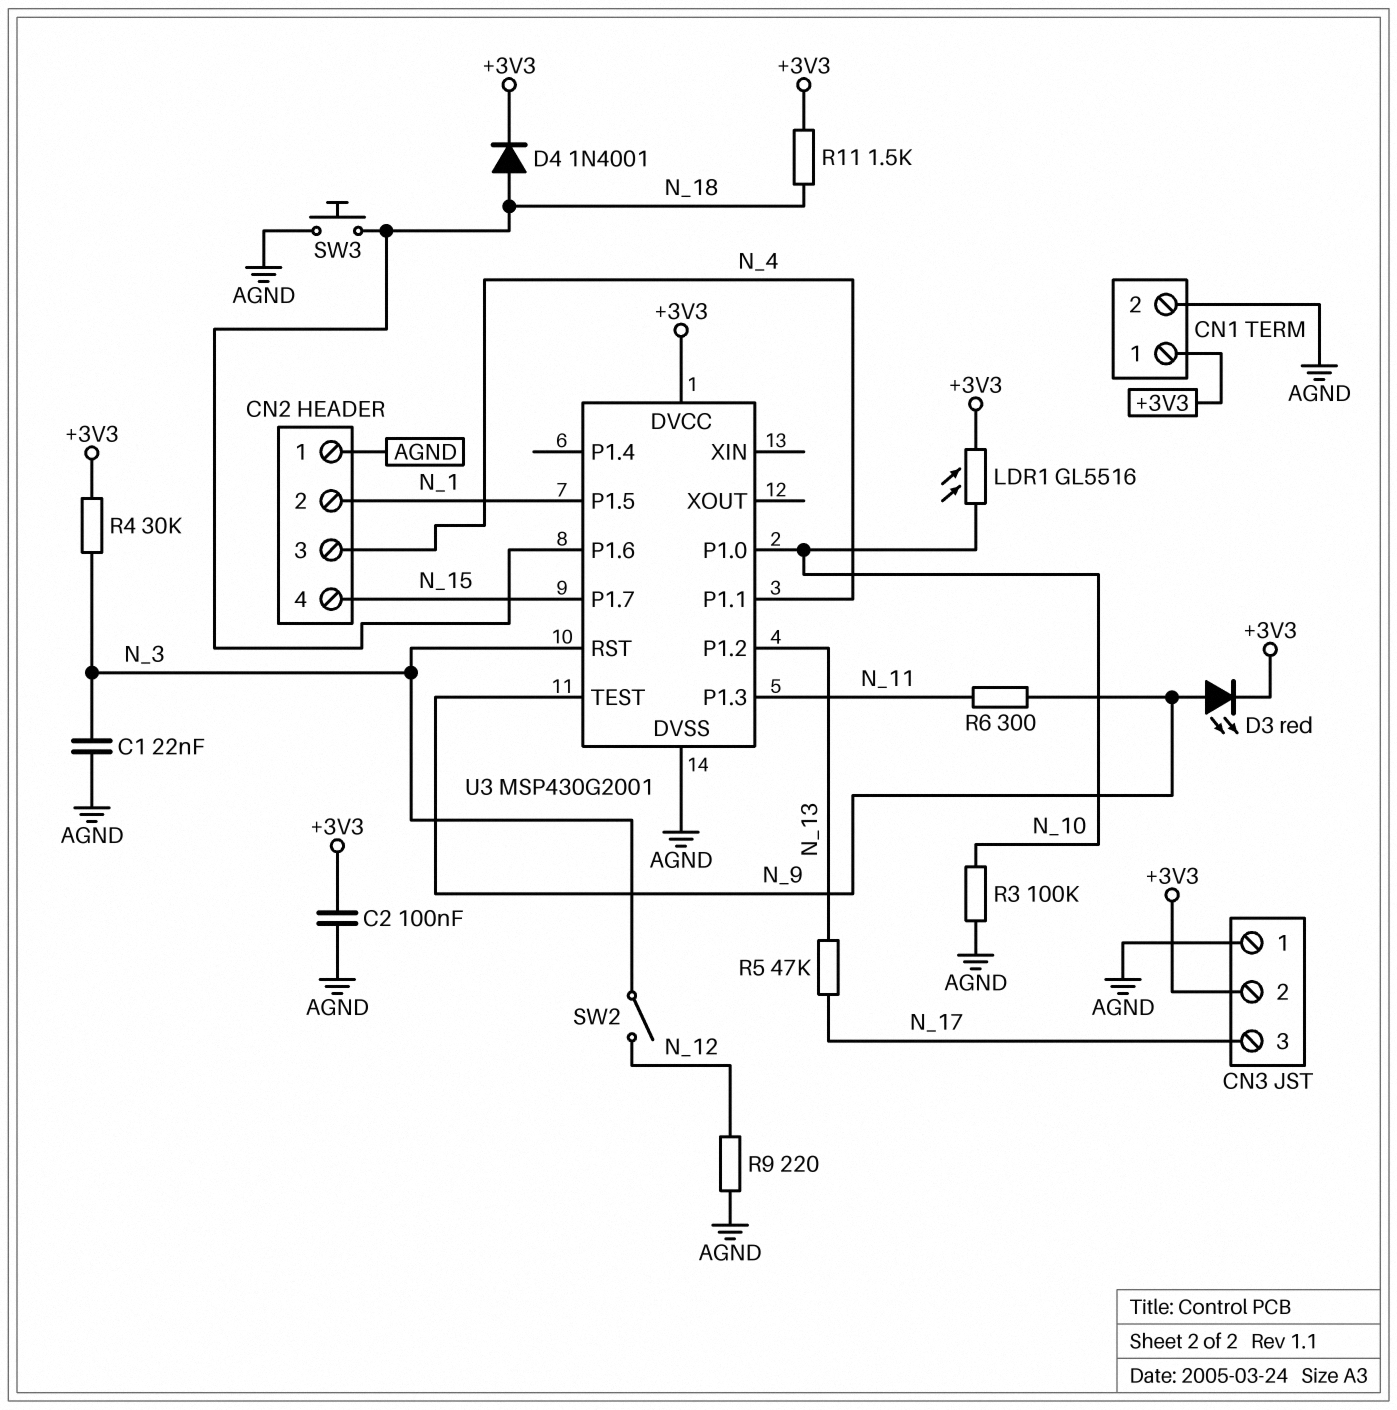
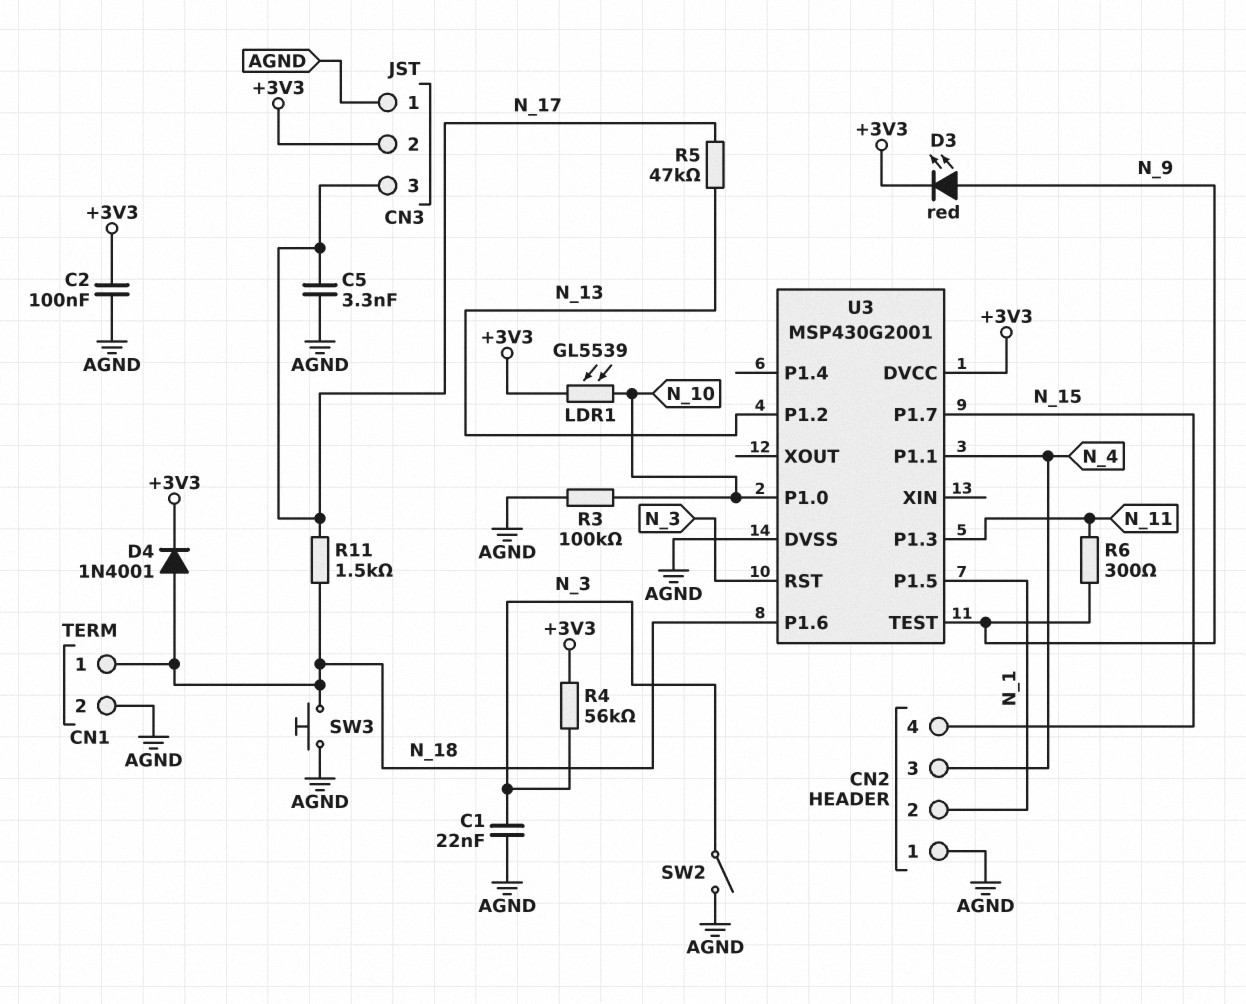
C5: none -> 3.3nF (AGND, N_17)
CN1 pin 1: +3V3 -> N_18
LDR1: GL5516 (+3V3, N_10) -> GL5539 (+3V3, N_10)
R4: 30k (+3V3, N_3) -> 56k (+3V3, N_3)
R9: 220 (AGND, N_12) -> none
R11: 1.5k (+3V3, N_18) -> 1.5k (N_17, N_18)
SW2: switch (N_3, N_12) -> switch (AGND, N_3)

